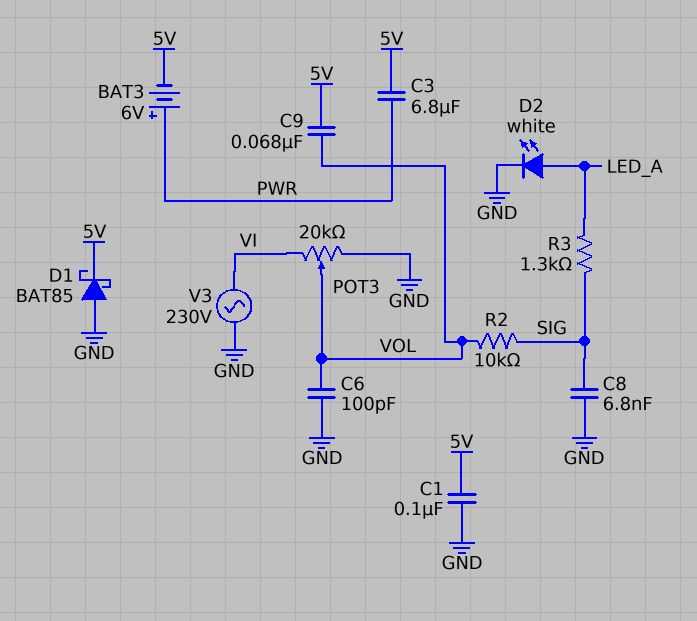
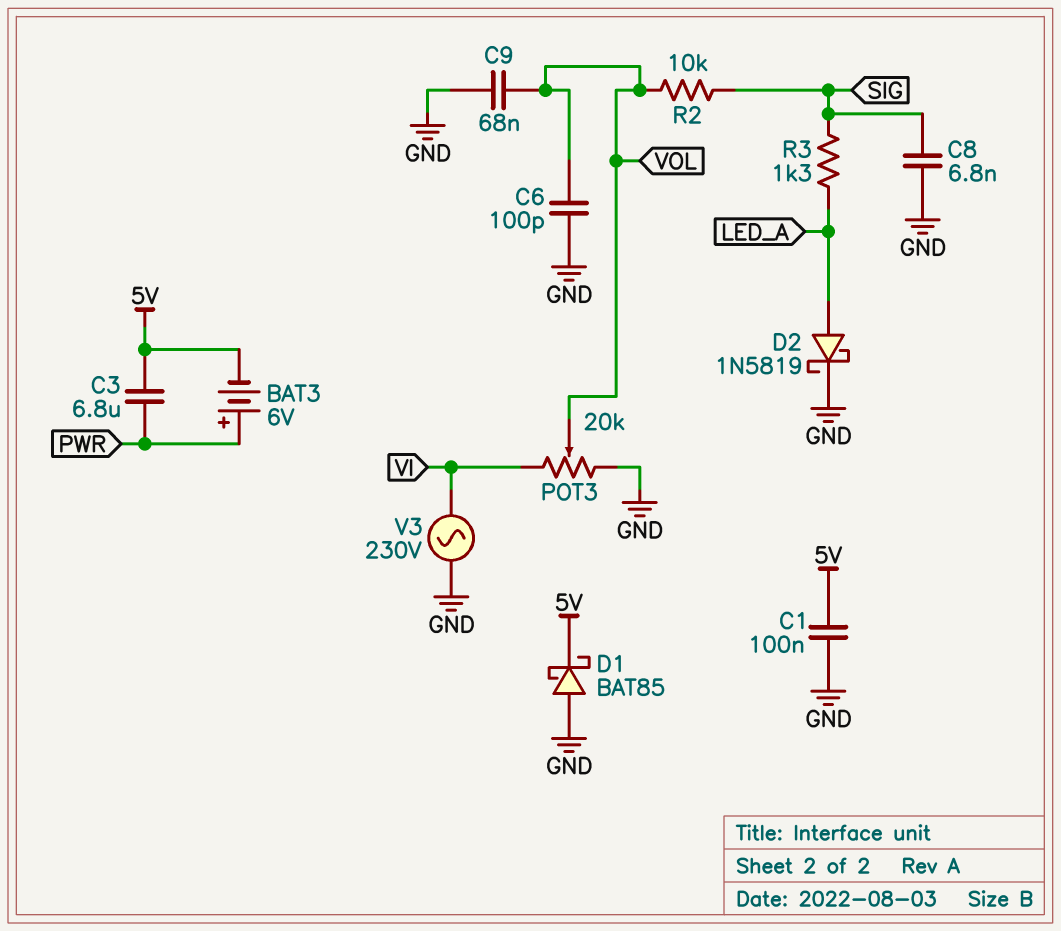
C9: 68nF (5V, VOL) -> 68nF (GND, VOL)
D2: LED white (A LED_A, K GND) -> schottky 1N5819 (A LED_A, K GND)

